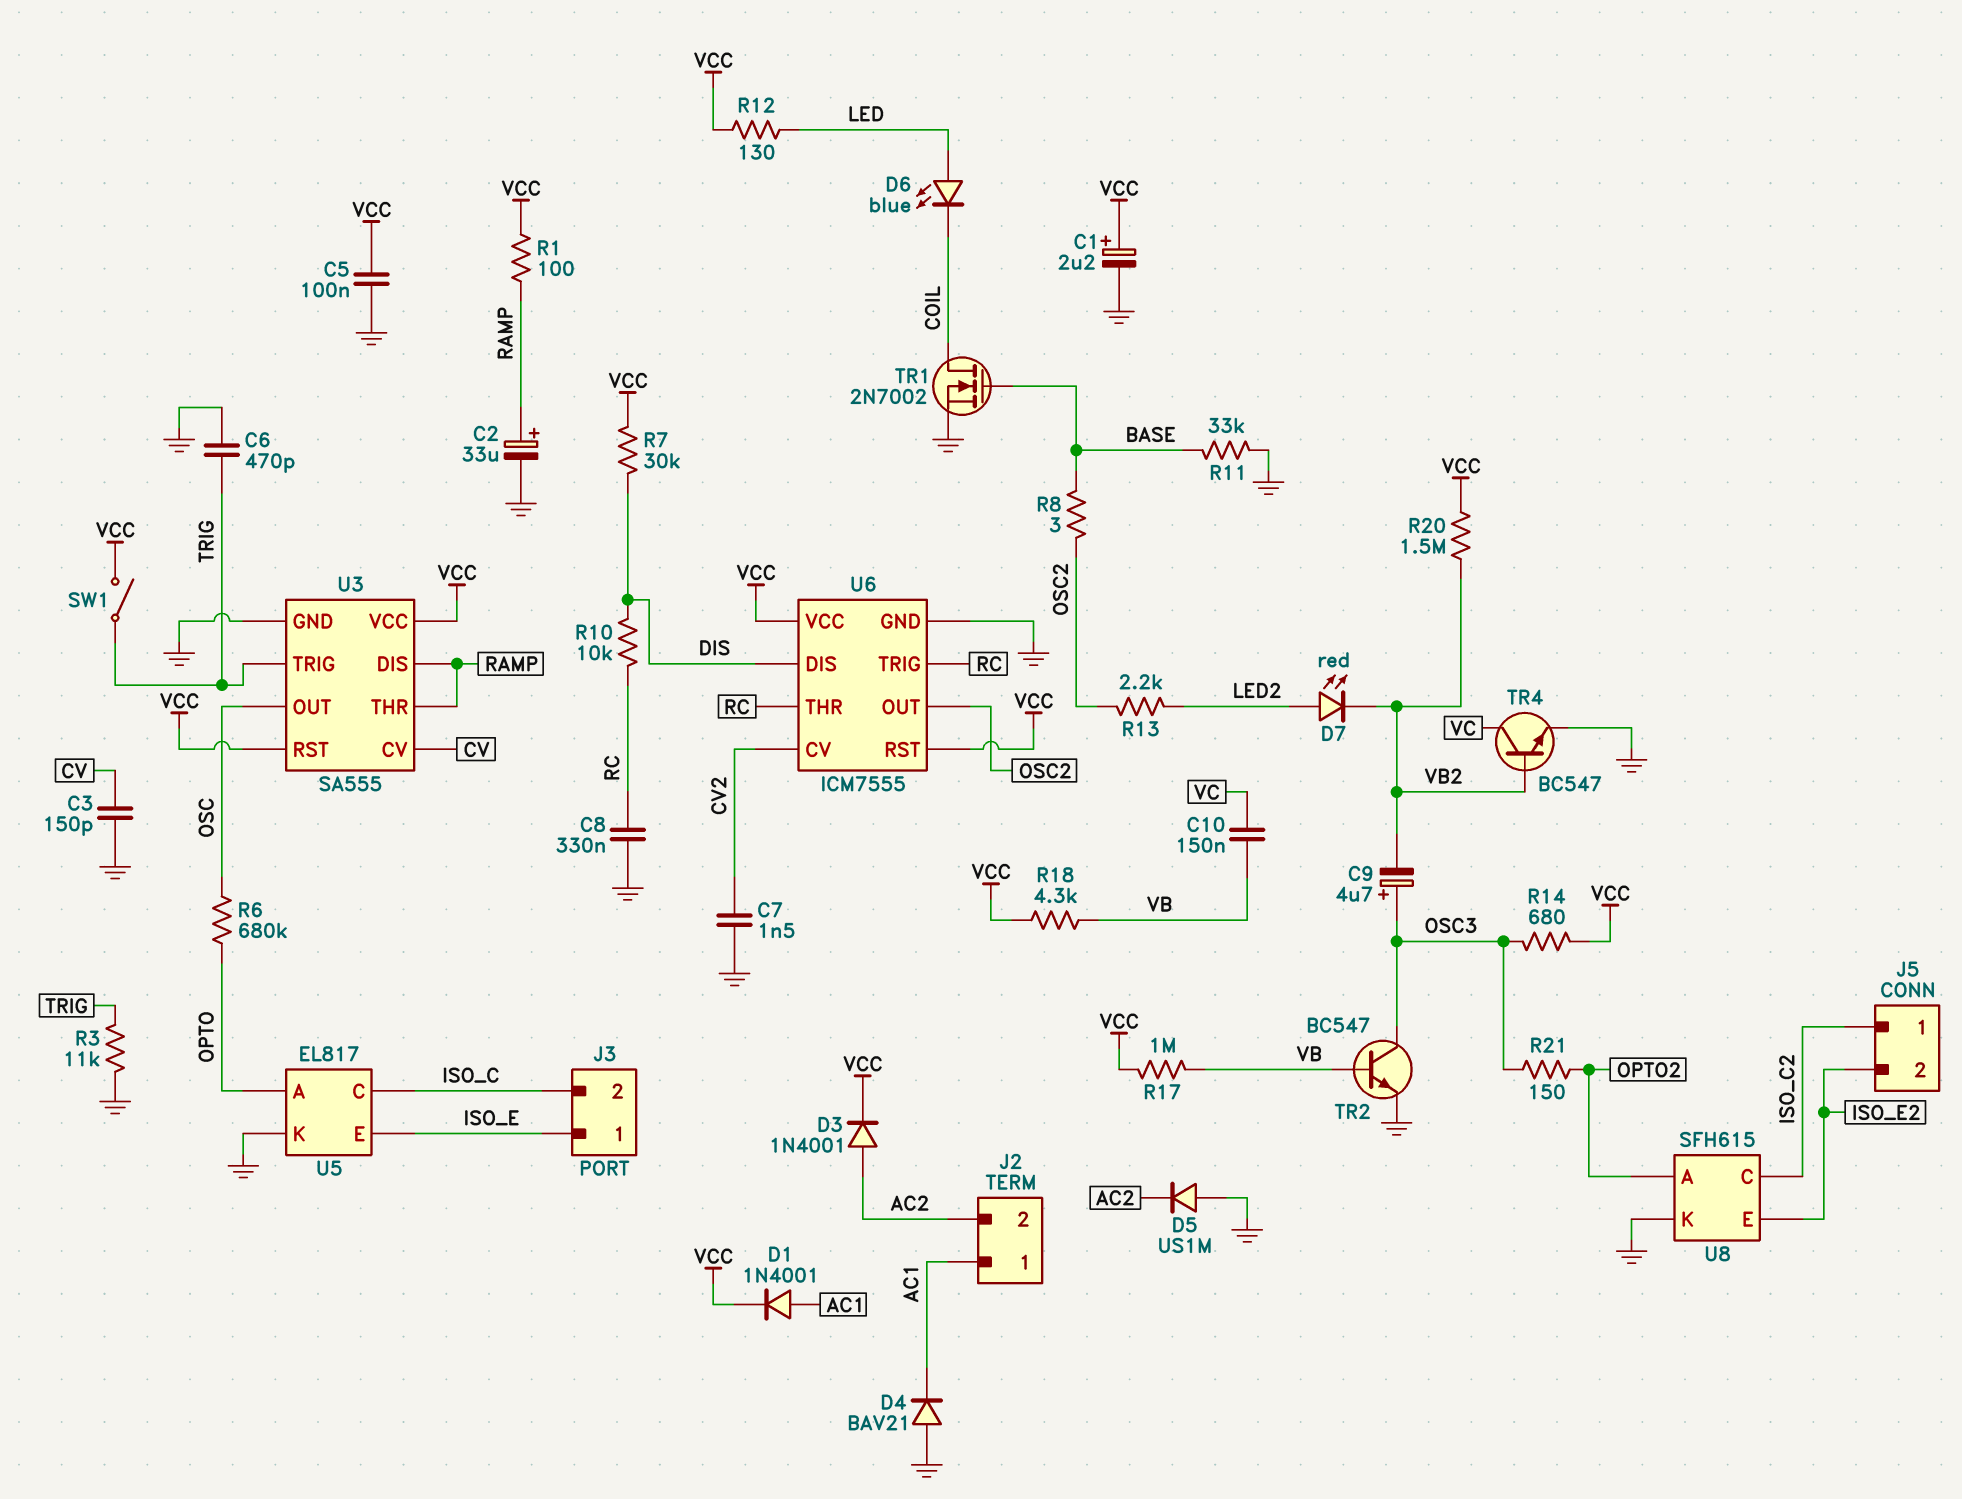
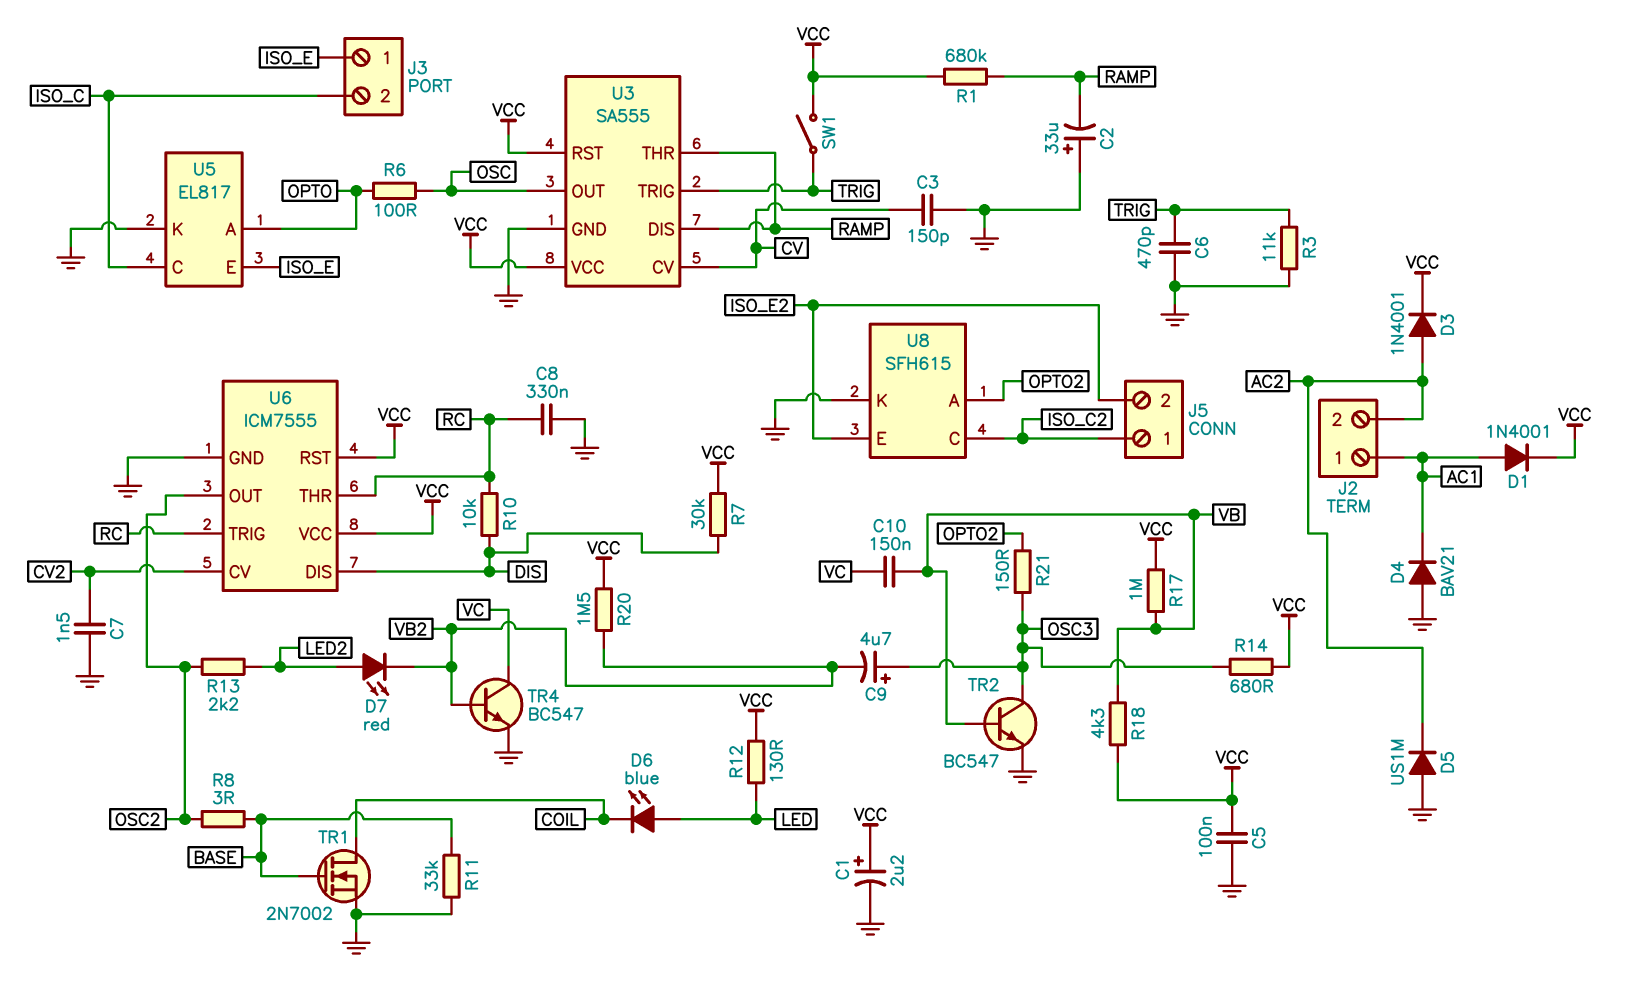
C2: 33uF (plus RAMP, minus GND) -> 33uF (plus GND, minus RAMP)
R1: 100 (RAMP, VCC) -> 680k (RAMP, VCC)
R6: 680k (OPTO, OSC) -> 100 (OPTO, OSC)

